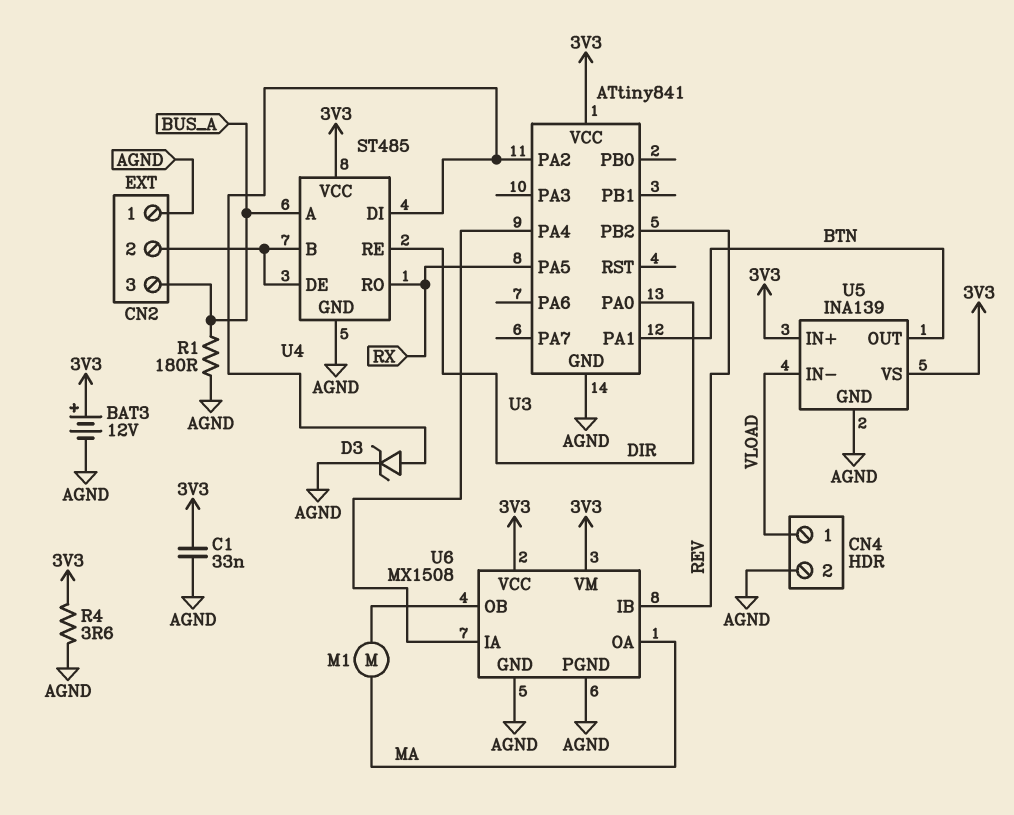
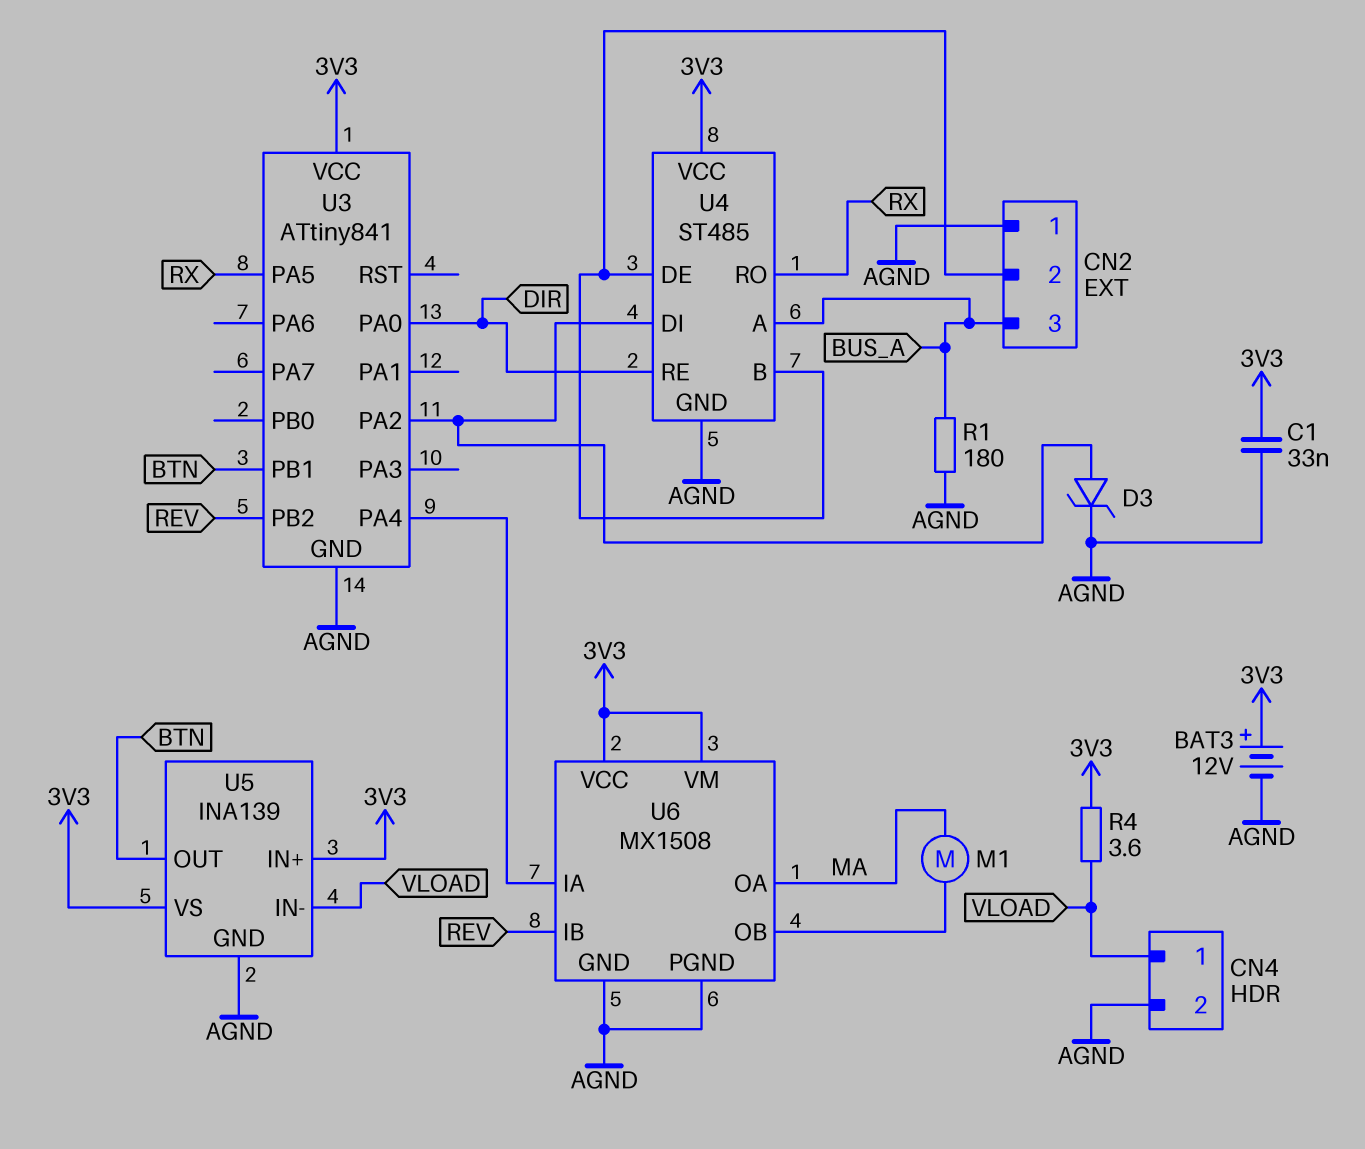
R4: 3.6 (3V3, AGND) -> 3.6 (3V3, VLOAD)
U3 pin PA1: BTN -> none
U3 pin PB1: none -> BTN

